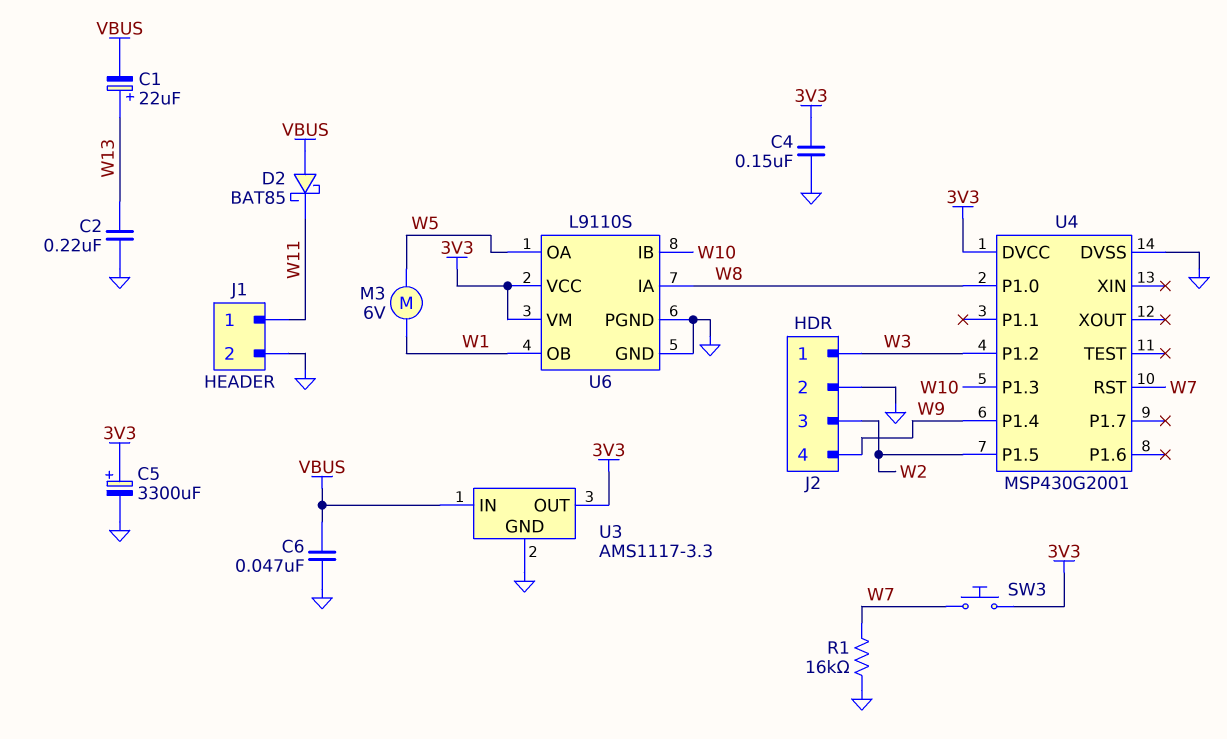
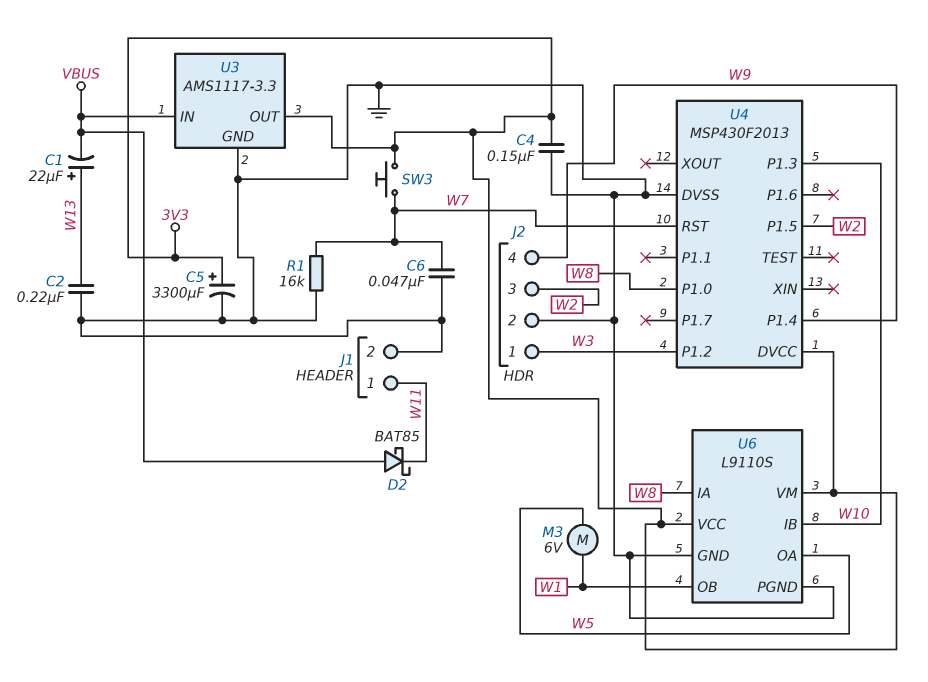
C6: 47nF (GND, VBUS) -> 47nF (GND, W7)
U4: MSP430G2001 -> MSP430F2013

